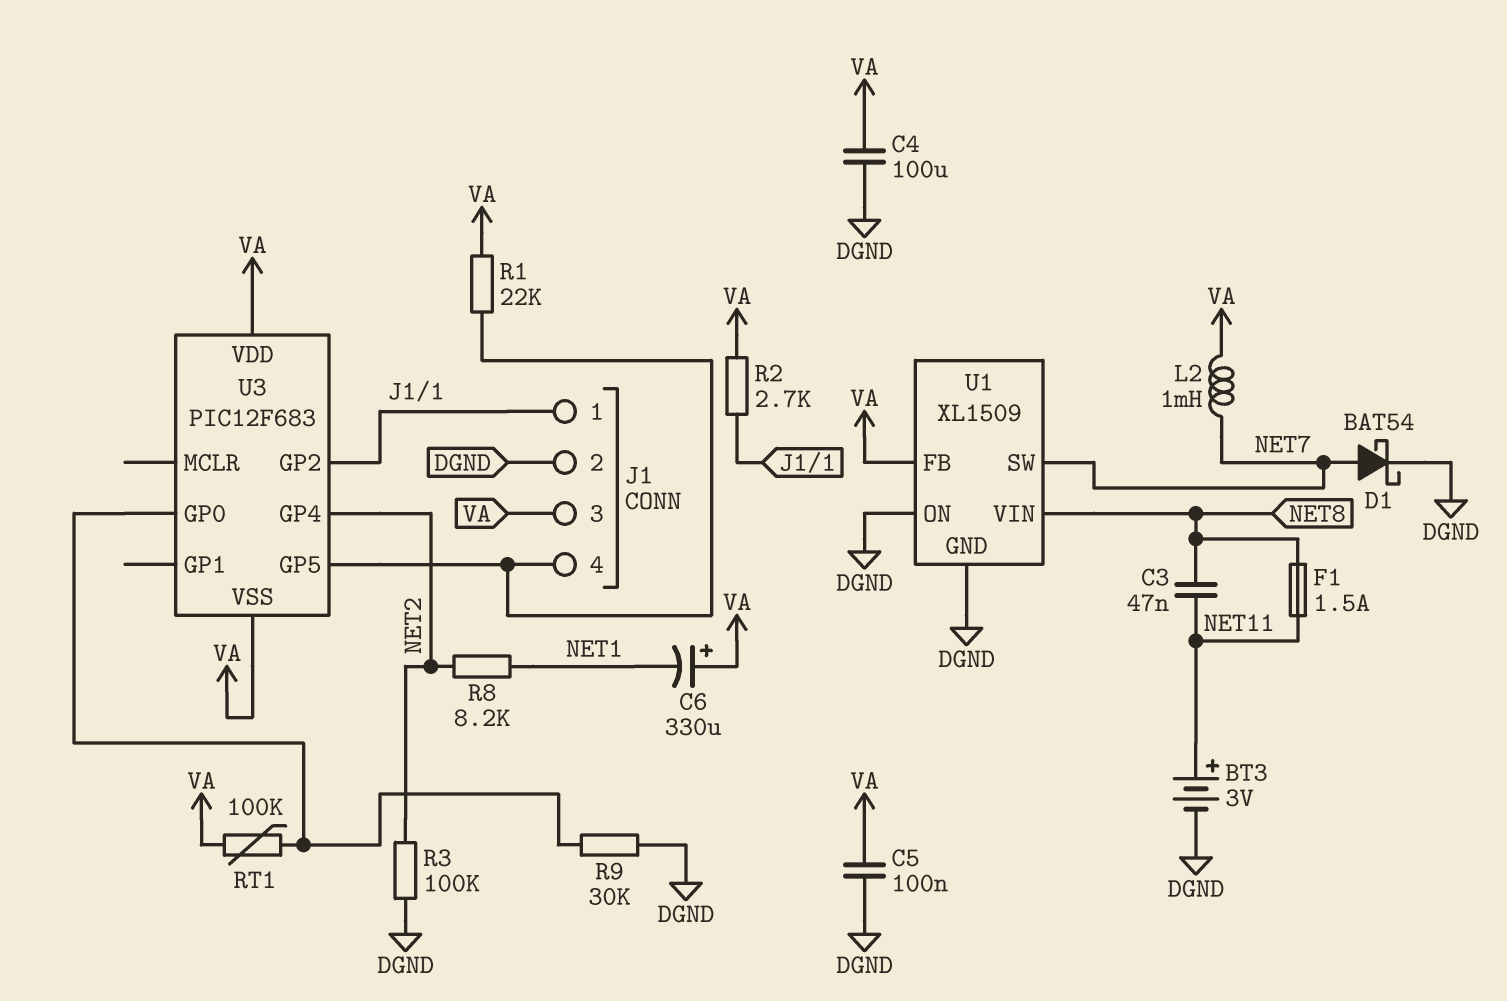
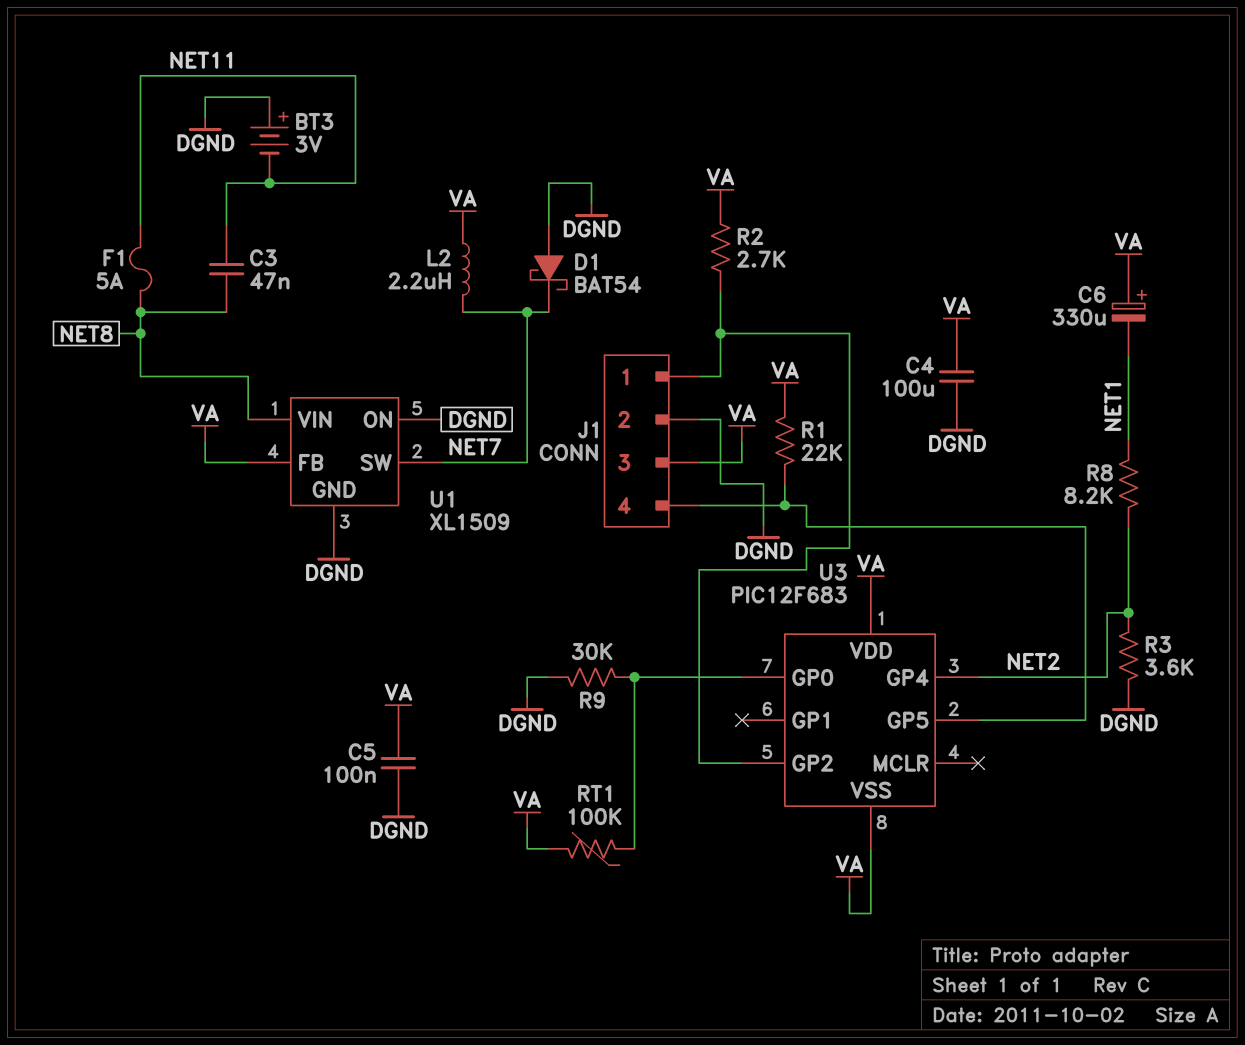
BT3: 3V (plus NET11, minus DGND) -> 3V (plus DGND, minus NET11)
D1: schottky BAT54 (A NET7, K DGND) -> schottky BAT54 (A DGND, K NET7)
F1: 1.5A (NET8, NET11) -> 5A (NET8, NET11)
L2: 1mH (NET7, VA) -> 2.2uH (NET7, VA)
R3: 100k (DGND, NET2) -> 3.6k (DGND, NET2)

